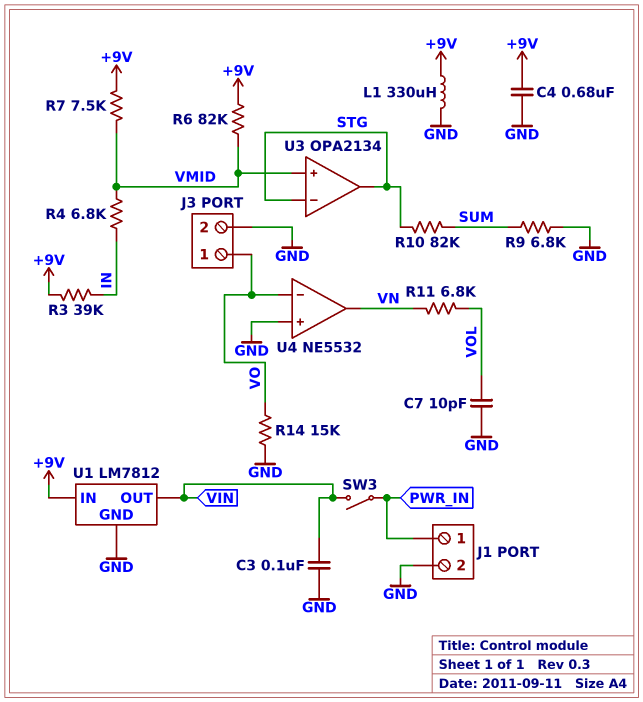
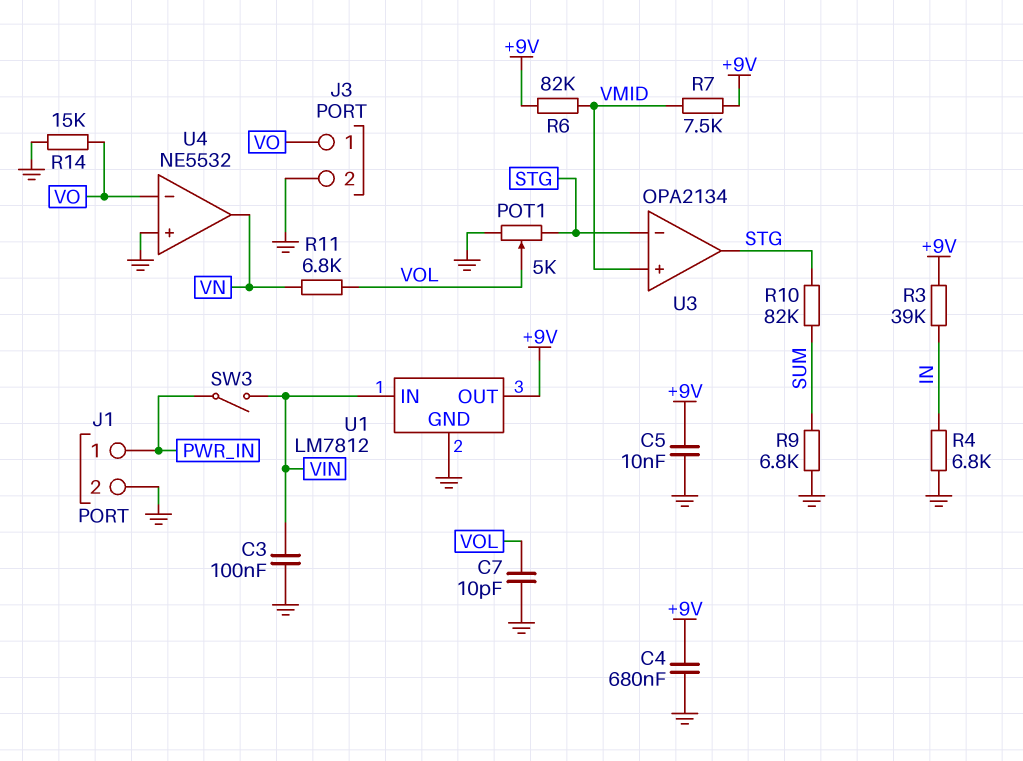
C5: none -> 10nF (+9V, GND)
L1: 330uH (+9V, GND) -> none
POT1: none -> 5k (GND, STG, wiper VOL)
R4: 6.8k (IN, VMID) -> 6.8k (GND, IN)
U1 pin IN: +9V -> VIN
U1 pin OUT: VIN -> +9V

